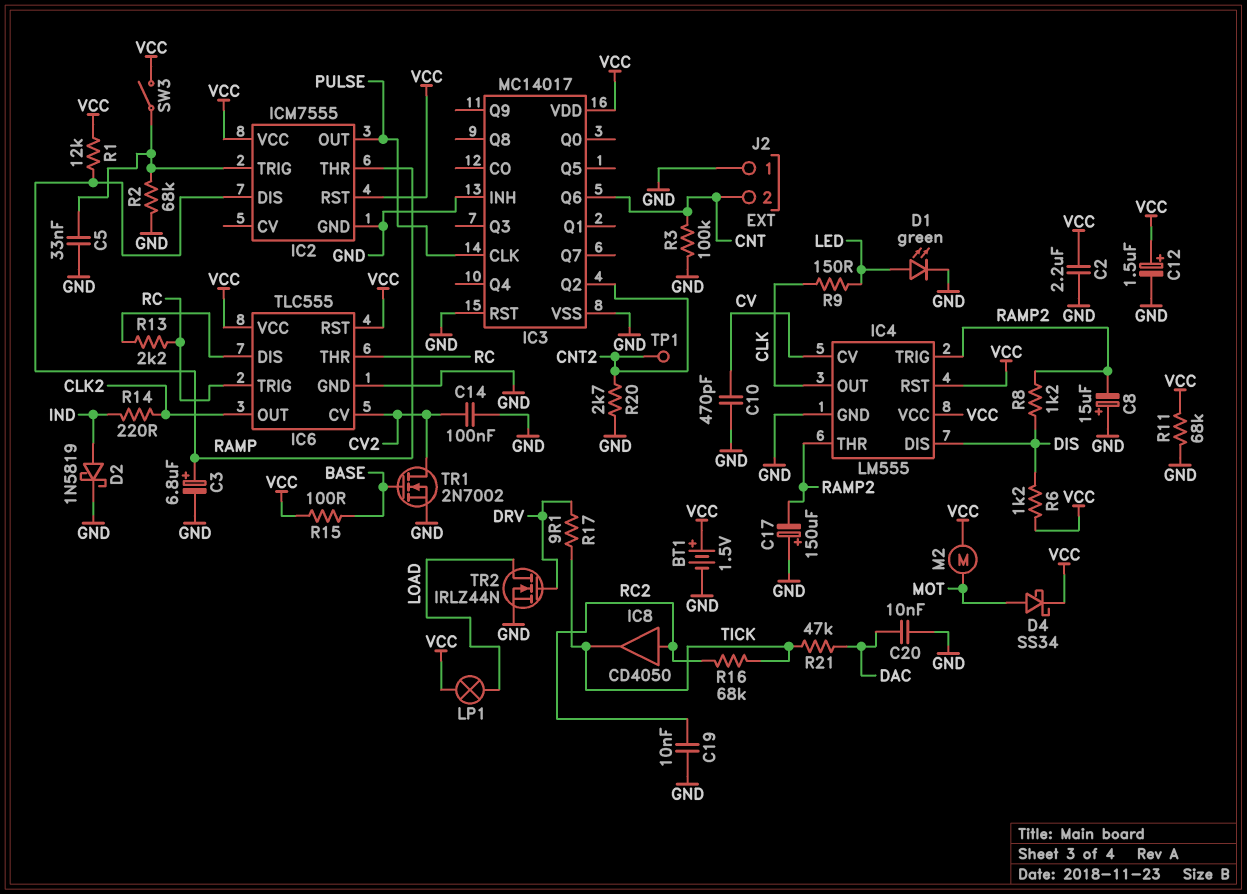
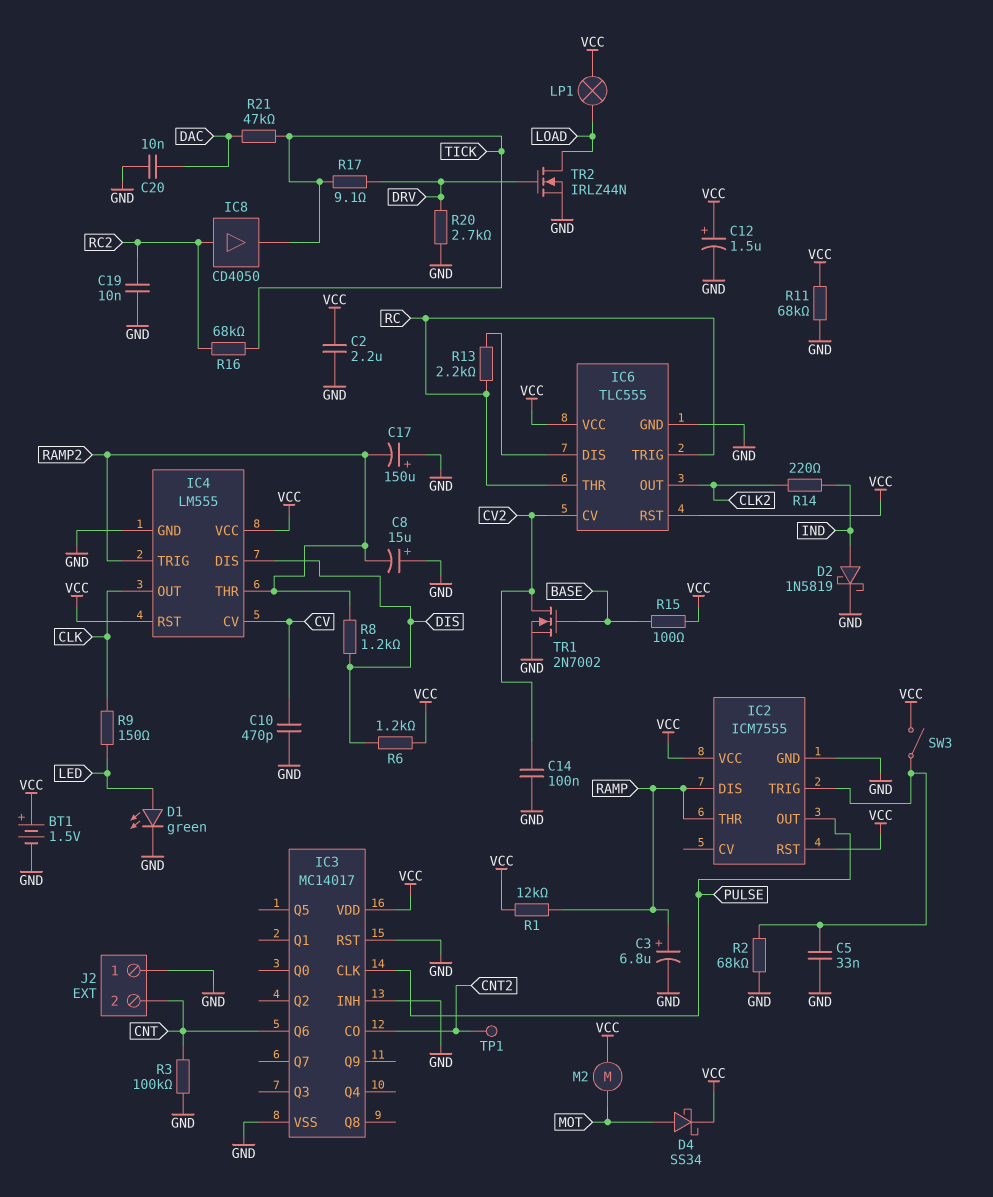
IC3 pin CO: none -> CNT2
IC3 pin Q2: CNT2 -> none
R20: 2.7k (CNT2, GND) -> 2.7k (DRV, GND)

